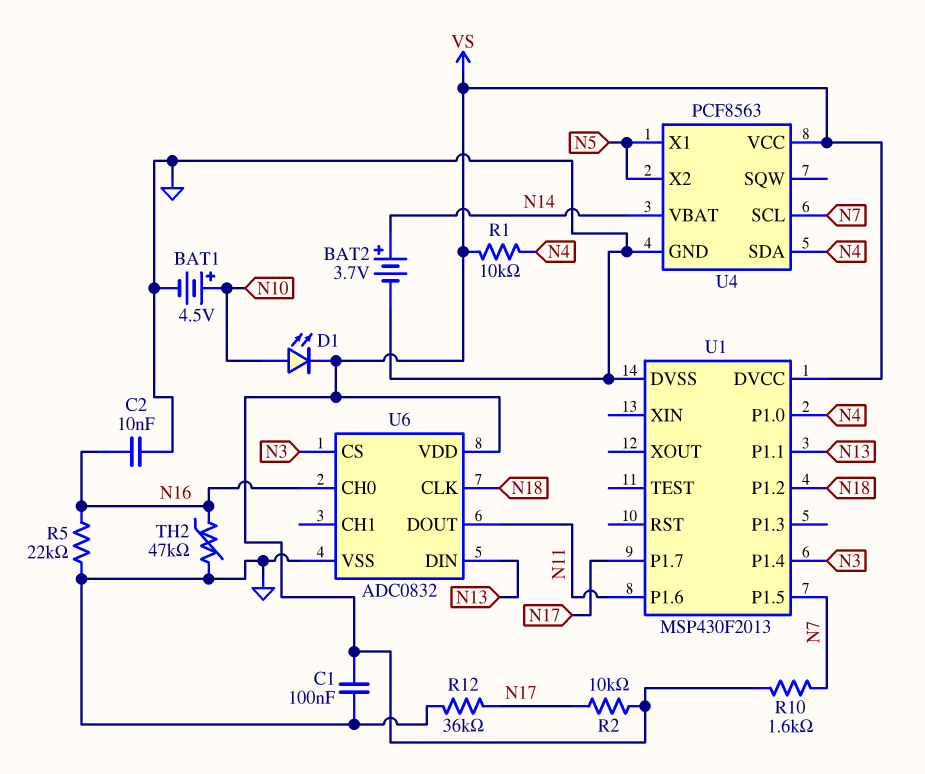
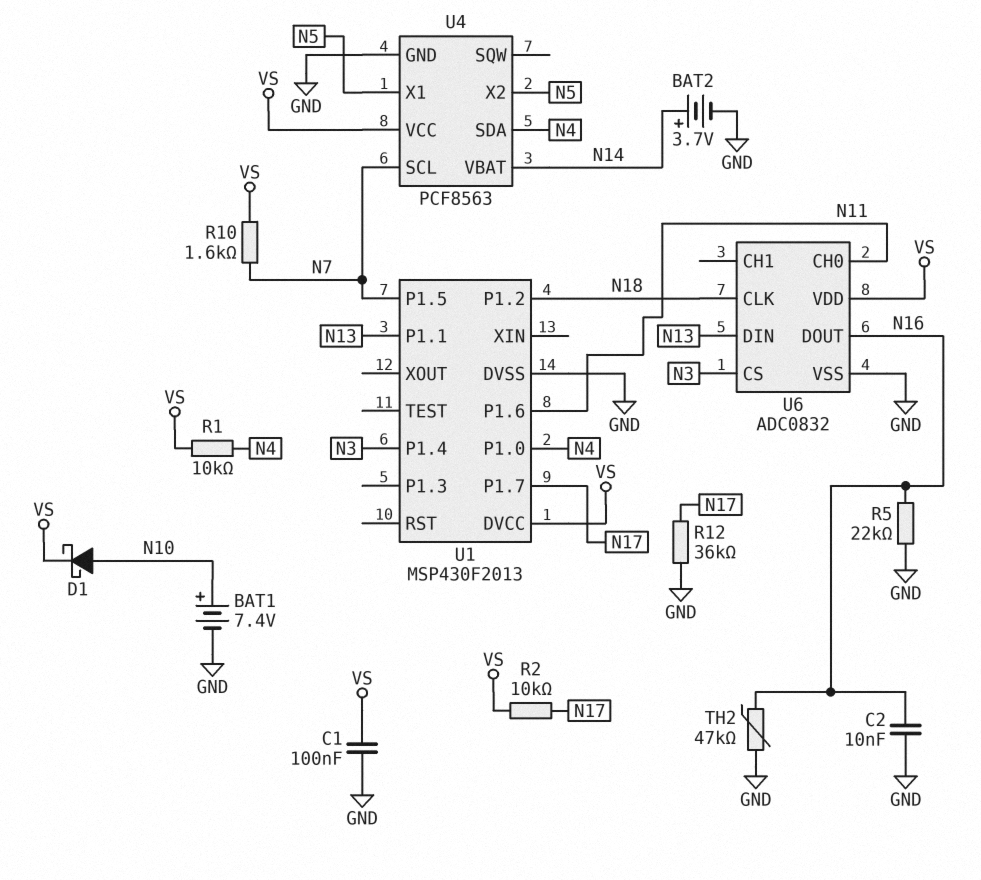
BAT1: 4.5V (plus N10, minus GND) -> 7.4V (plus N10, minus GND)
D1: LED (A N10, K VS) -> schottky (A N10, K VS)
U6 pin CH0: N16 -> N11
U6 pin DOUT: N11 -> N16

